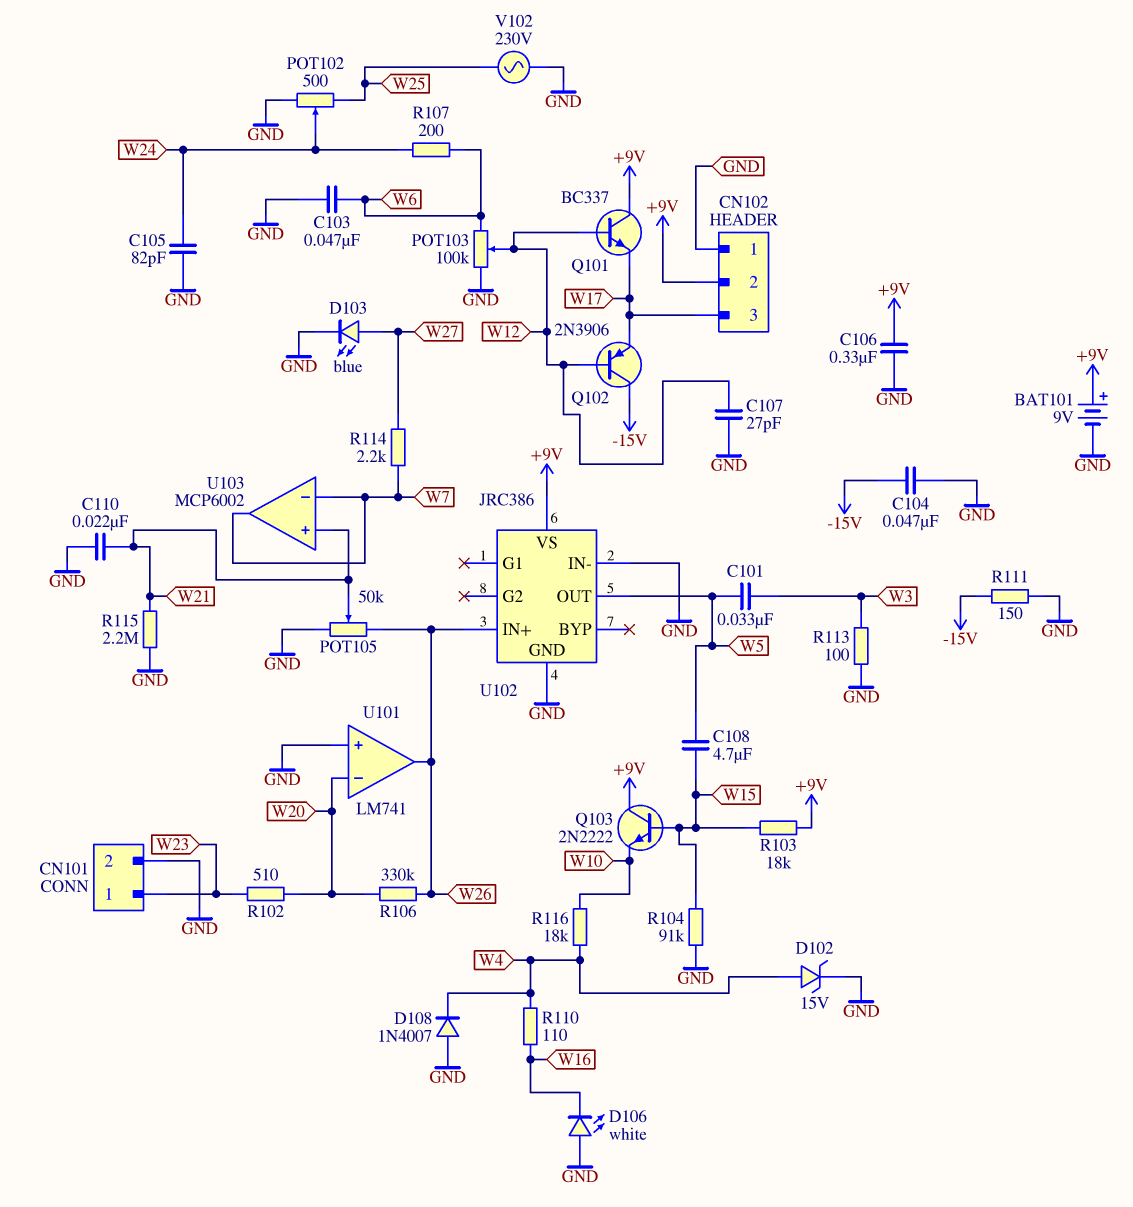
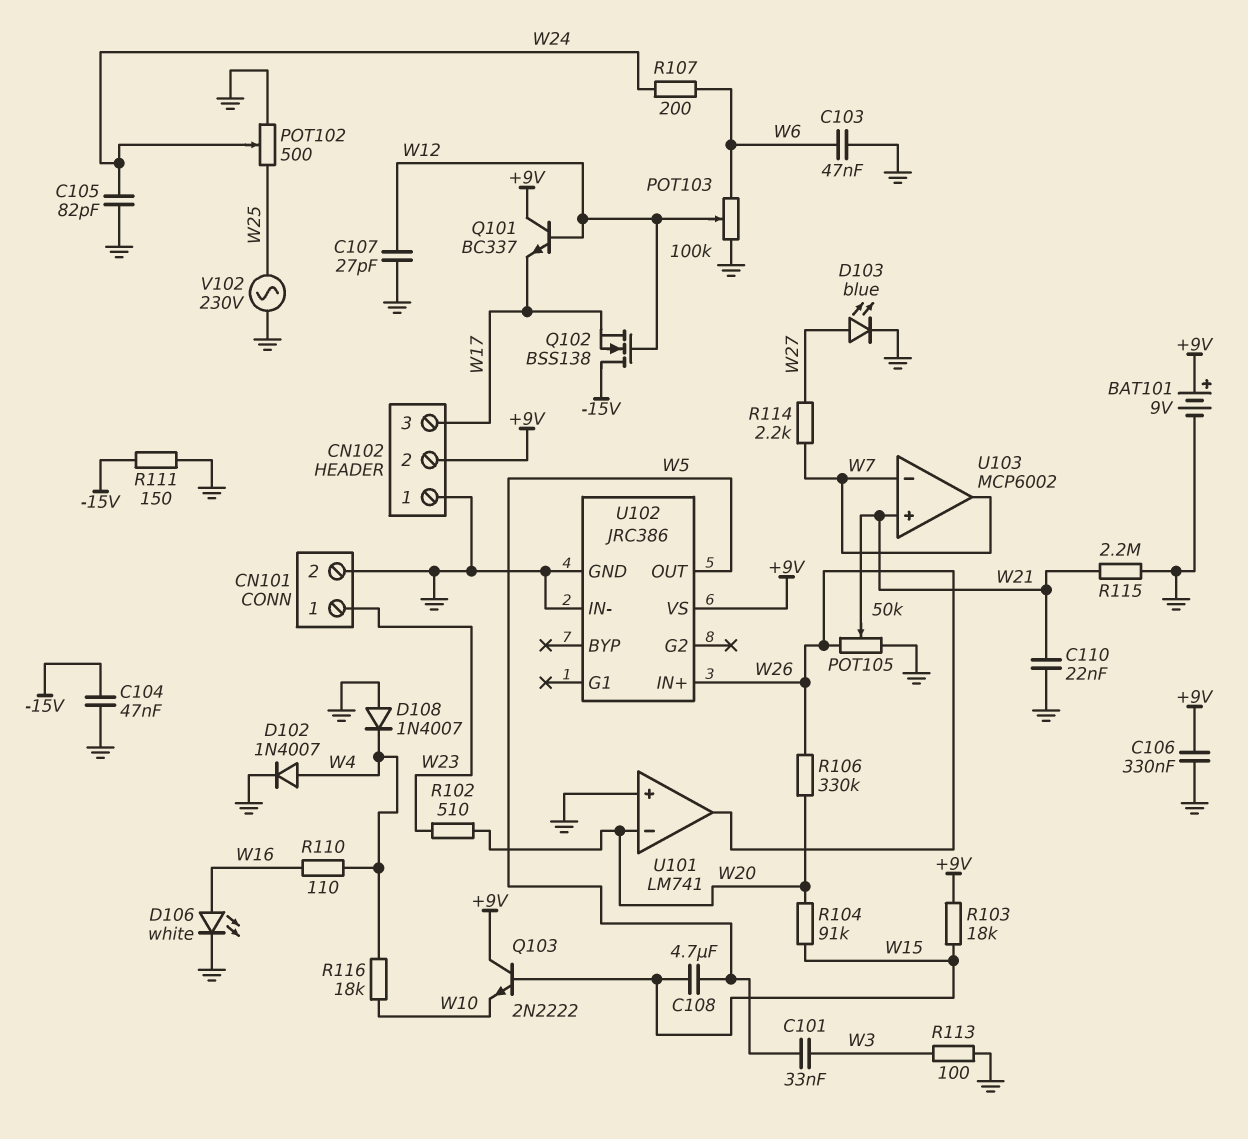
D102: zener 15V (A W4, K GND) -> diode 1N4007 (A W4, K GND)
D106: LED white (A GND, K W16) -> LED white (A W16, K GND)
Q102: PNP 2N3906 (B W12, C -15V, E W17) -> NMOS BSS138 (G W12, D -15V, S W17)
R104: 91k (GND, W15) -> 91k (W15, W20)

